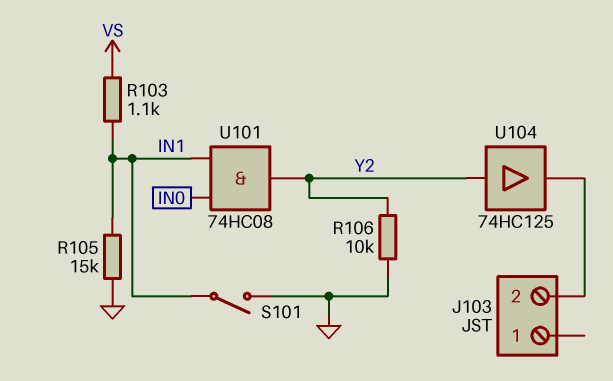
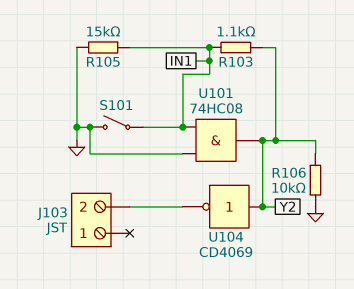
R103: 1.1k (IN1, VS) -> 1.1k (IN1, Y2)
U101: AND 74HC08 (in IN0, in IN1, out Y2) -> AND 74HC08 (in GND, in IN1, out Y2)
U104: buffer 74HC125 (in Y2, out J103/2) -> NOT CD4069 (in Y2, out J103/2)

